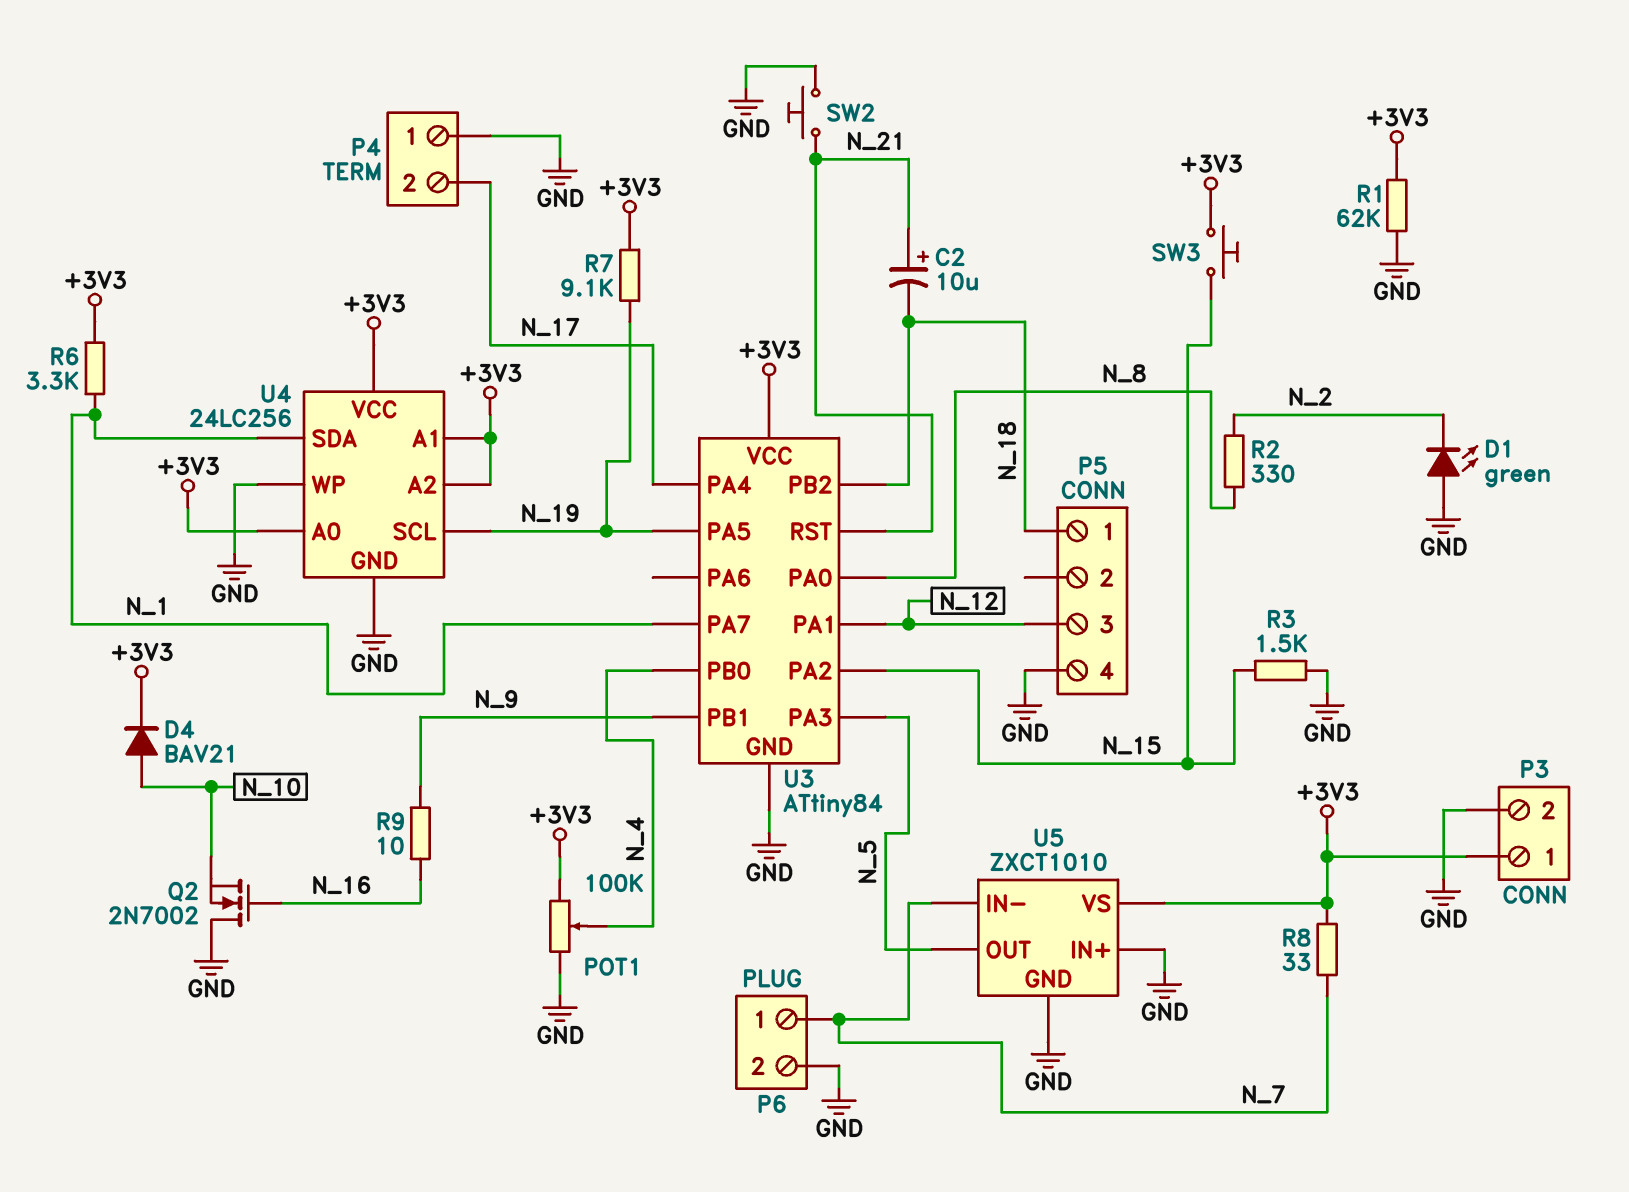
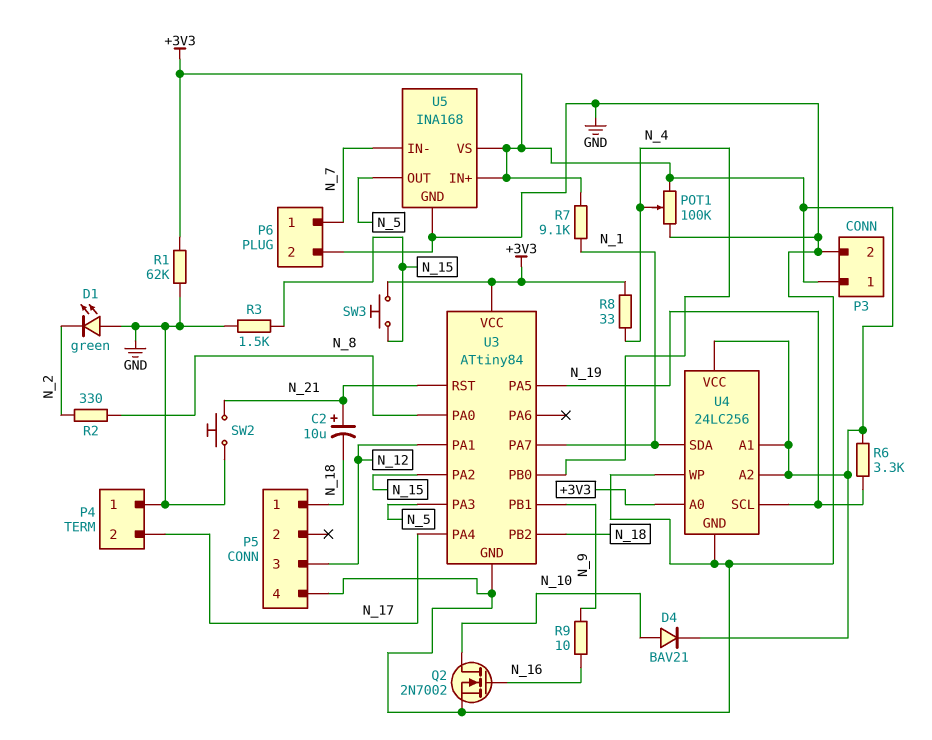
Q2: NMOS 2N7002 (G N_16, D GND, S N_10) -> NMOS 2N7002 (G N_16, D N_10, S GND)
R6: 3.3k (+3V3, N_1) -> 3.3k (+3V3, N_19)
R7: 9.1k (+3V3, N_19) -> 9.1k (+3V3, N_1)
R8: 33 (+3V3, N_7) -> 33 (+3V3, N_4)
U5: ZXCT1010 -> INA168
U5 pin IN+: GND -> +3V3

